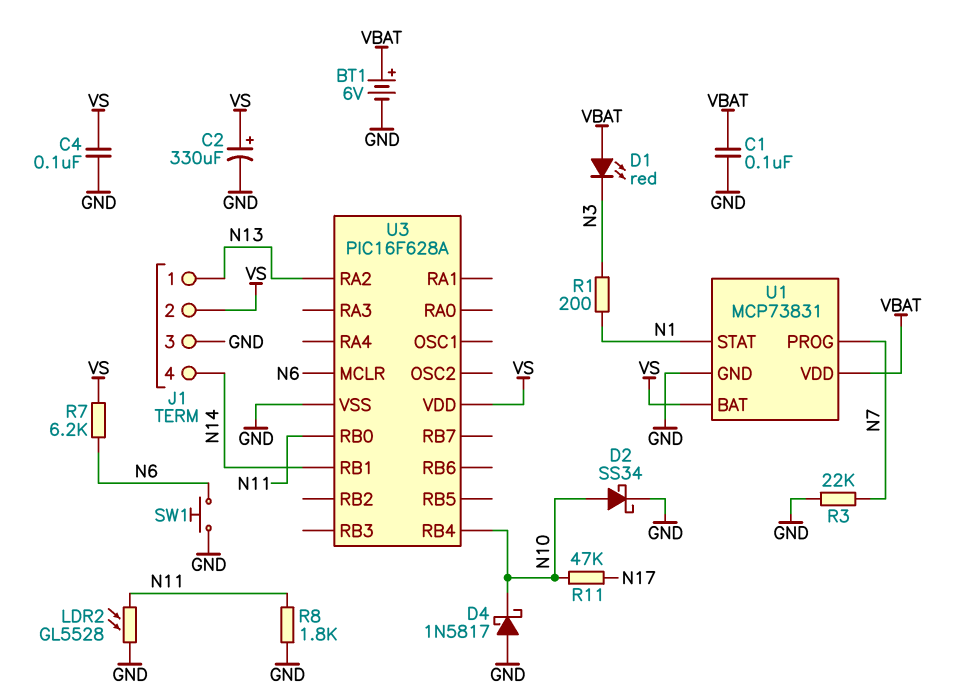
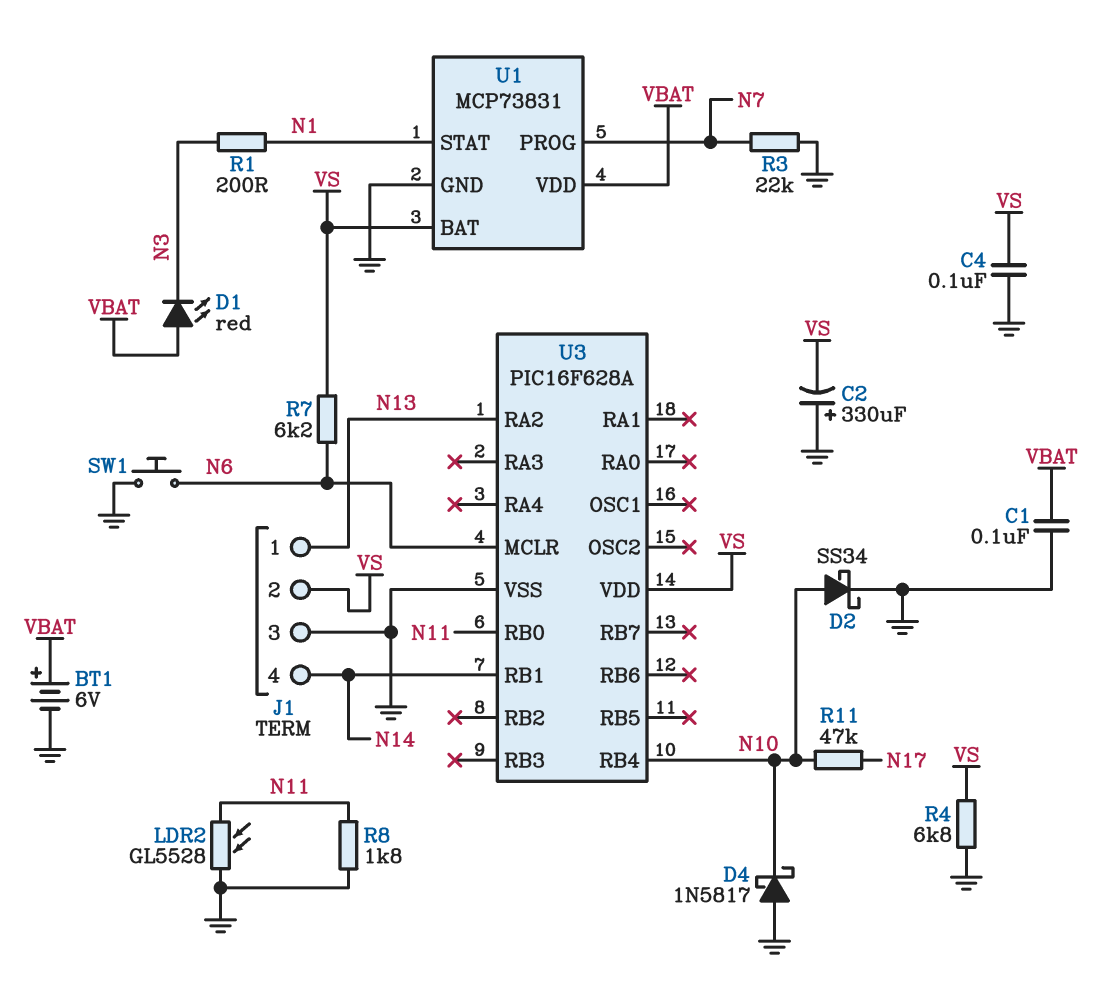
C2: 330uF (plus VS, minus GND) -> 330uF (plus GND, minus VS)
R4: none -> 6.8k (GND, VS)

